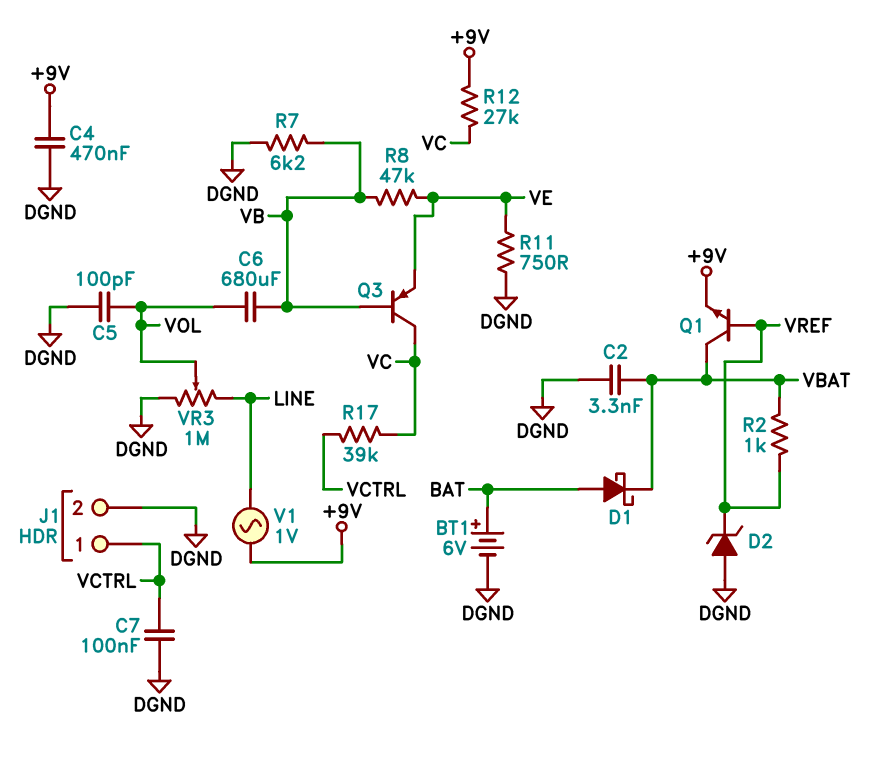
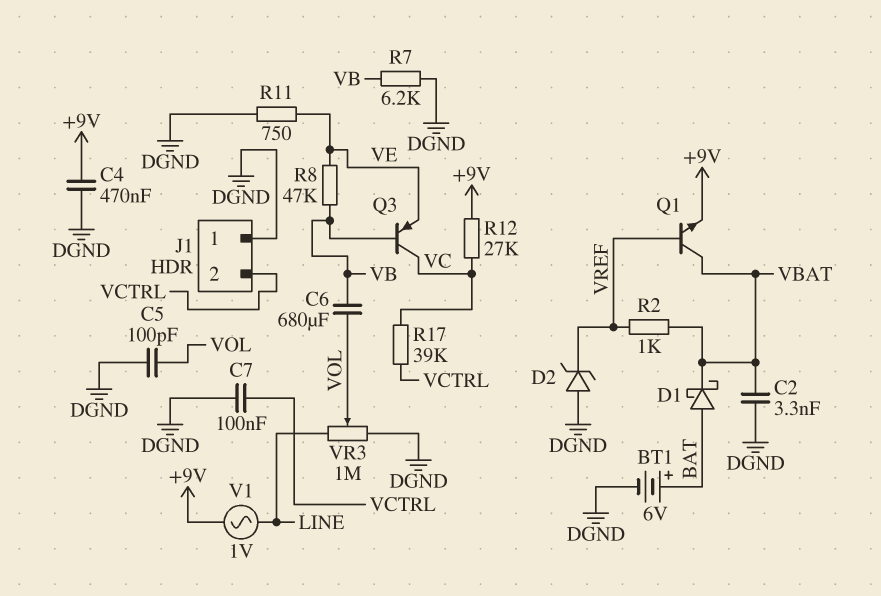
J1 pin 1: VCTRL -> DGND
J1 pin 2: DGND -> VCTRL

